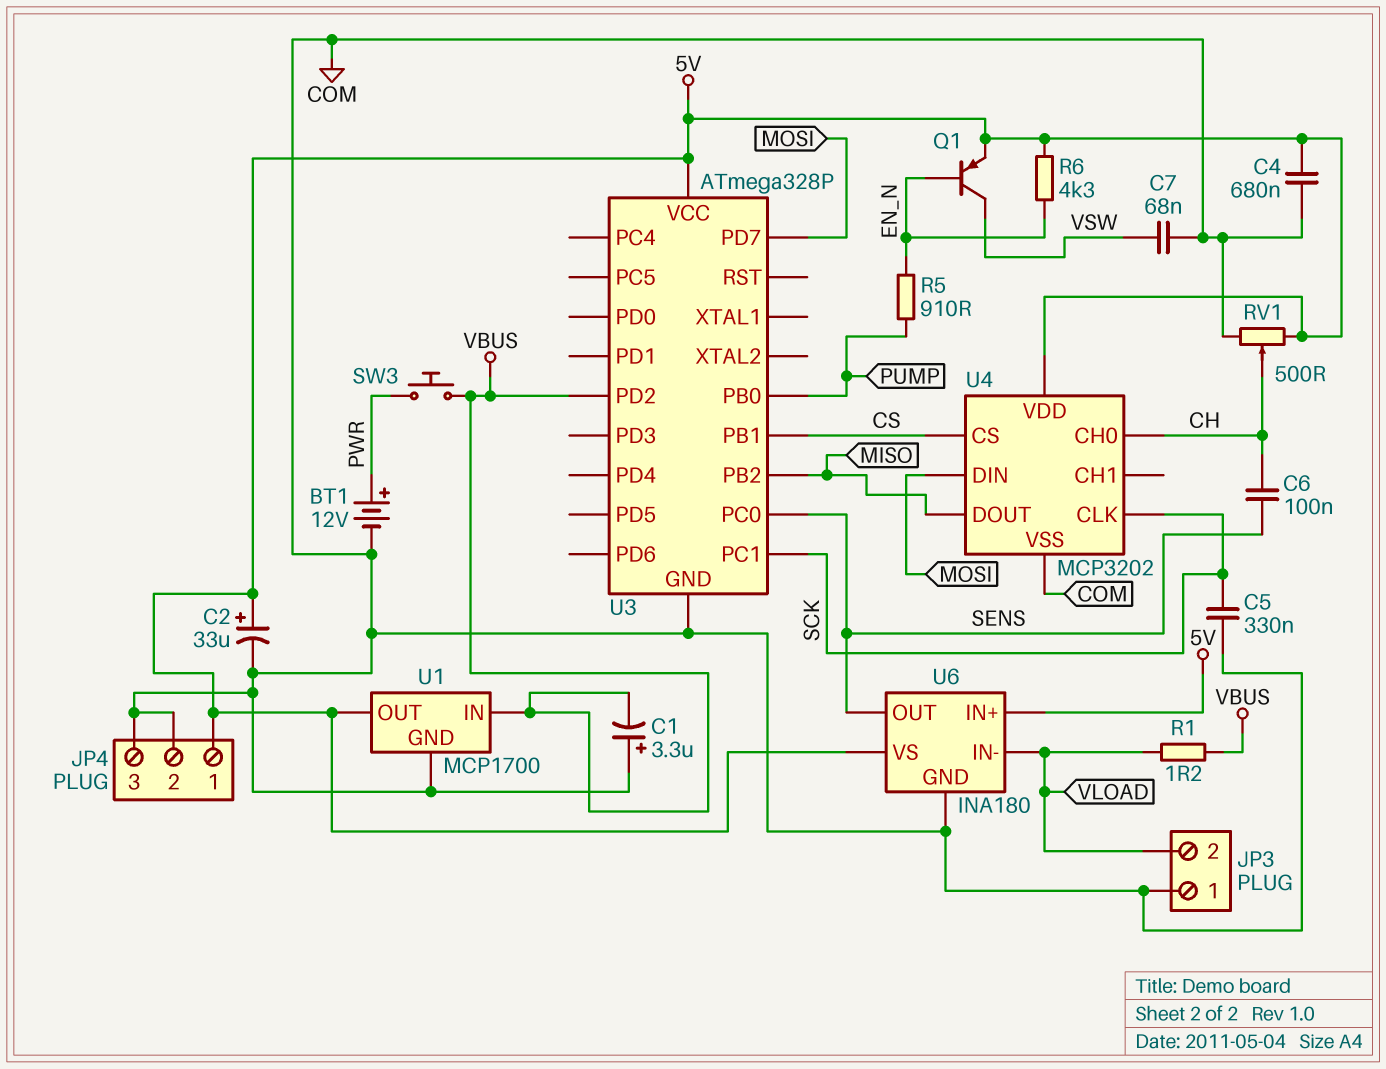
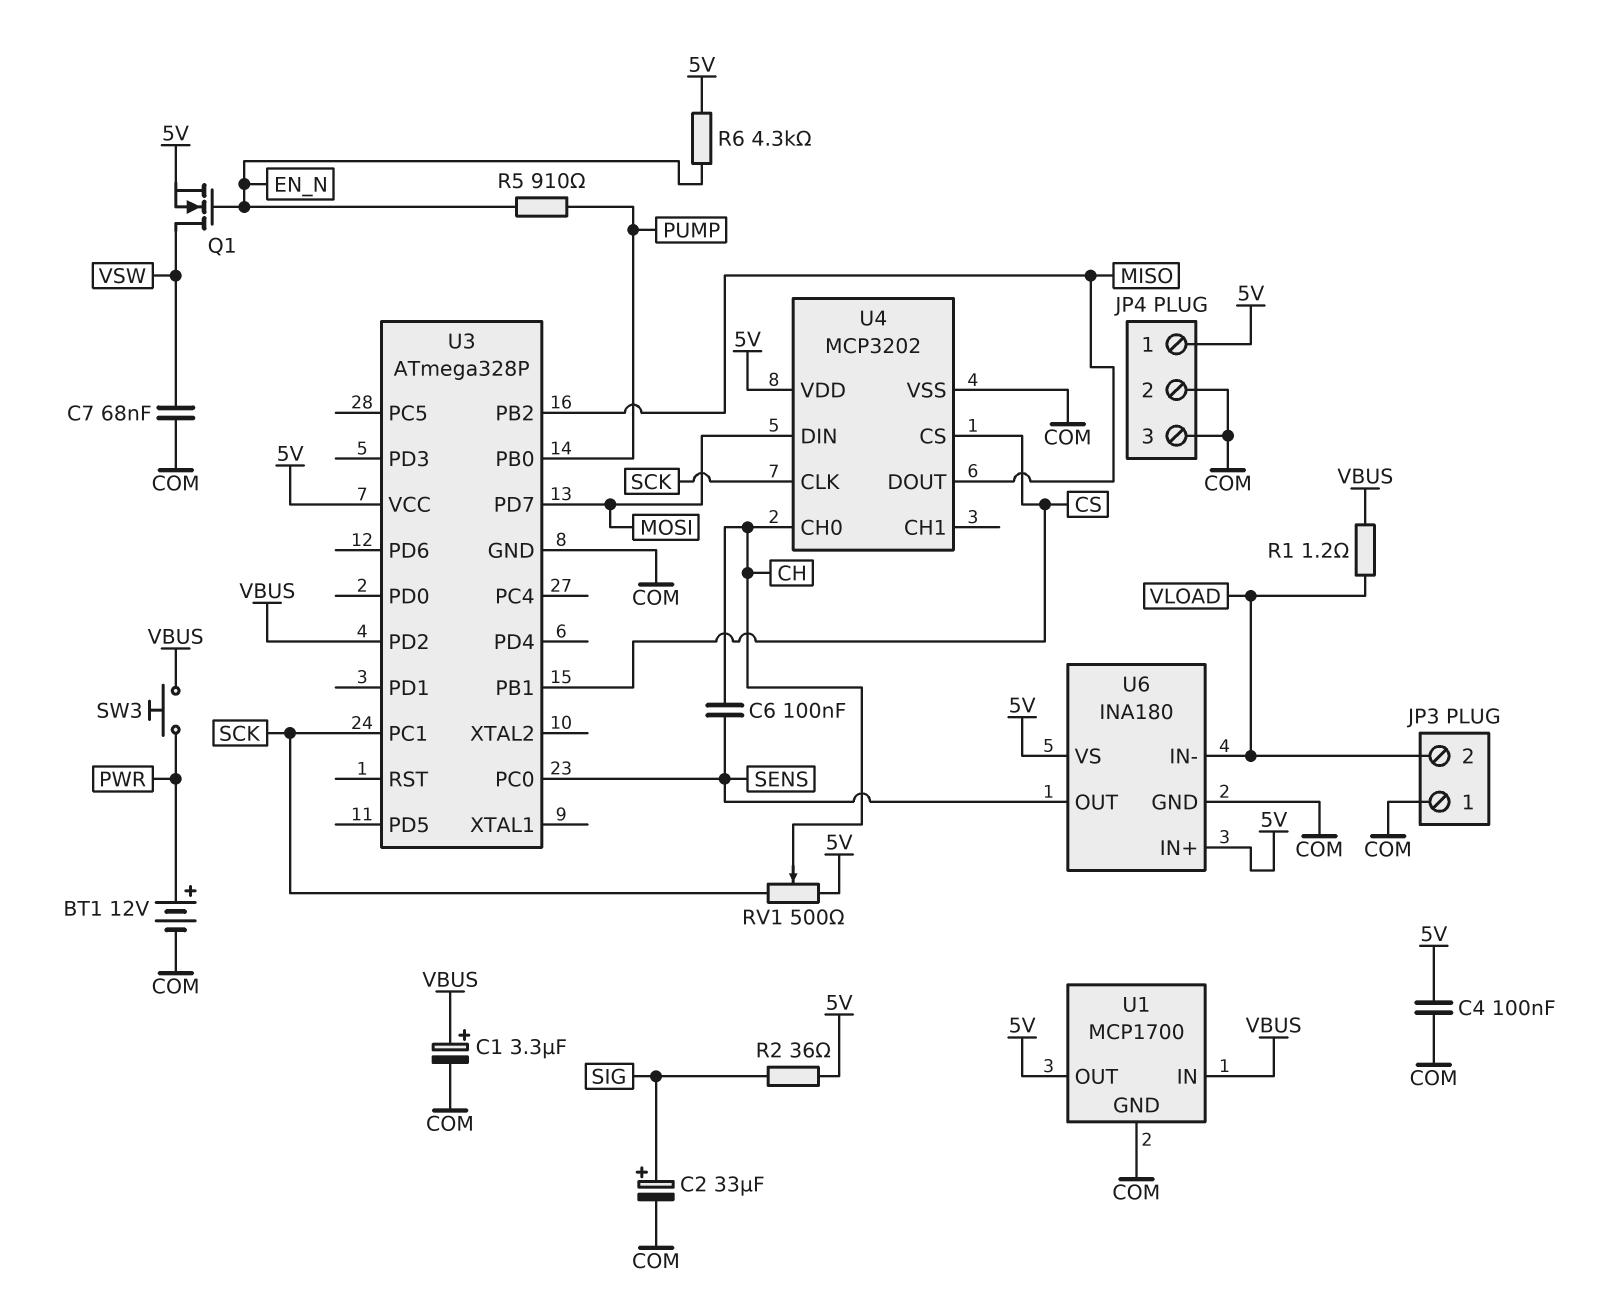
C1: 3.3uF (plus COM, minus VBUS) -> 3.3uF (plus VBUS, minus COM)
C2: 33uF (plus 5V, minus COM) -> 33uF (plus SIG, minus COM)
C4: 680nF (5V, COM) -> 100nF (5V, COM)
C5: 330nF (COM, SCK) -> none
Q1: PNP (B EN_N, C VSW, E 5V) -> NMOS (G EN_N, D VSW, S 5V)
R2: none -> 36 (5V, SIG)
RV1: 500 (5V, COM, wiper CH) -> 500 (5V, SCK, wiper CH)

